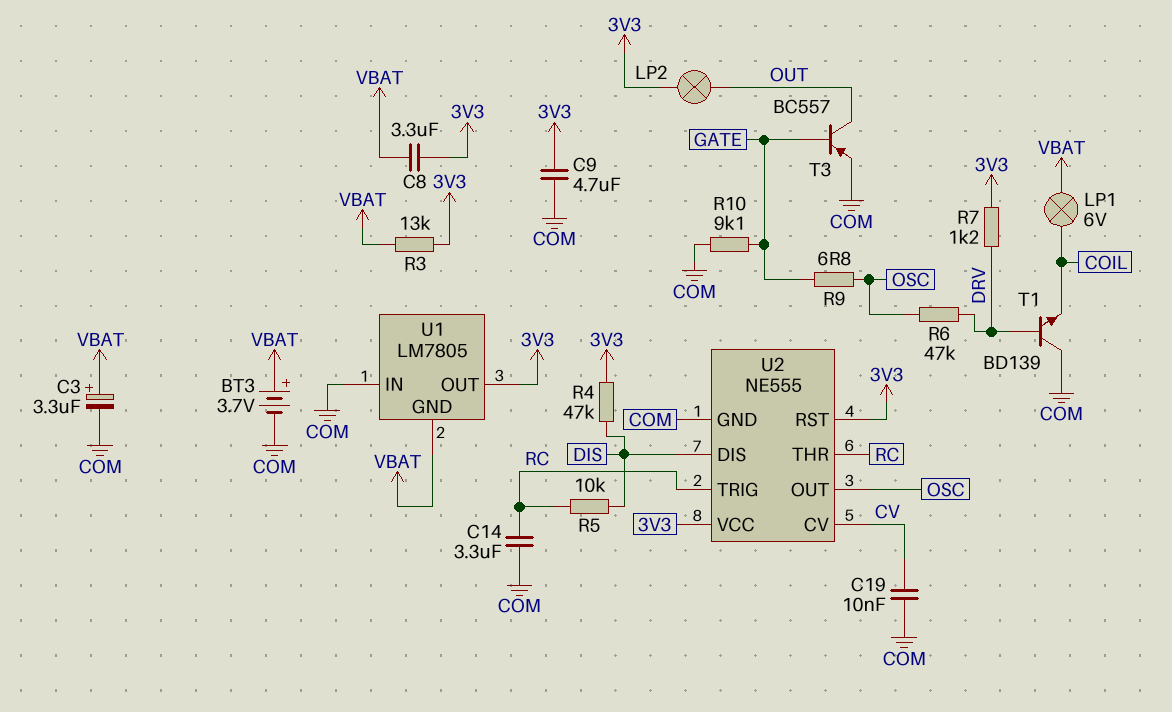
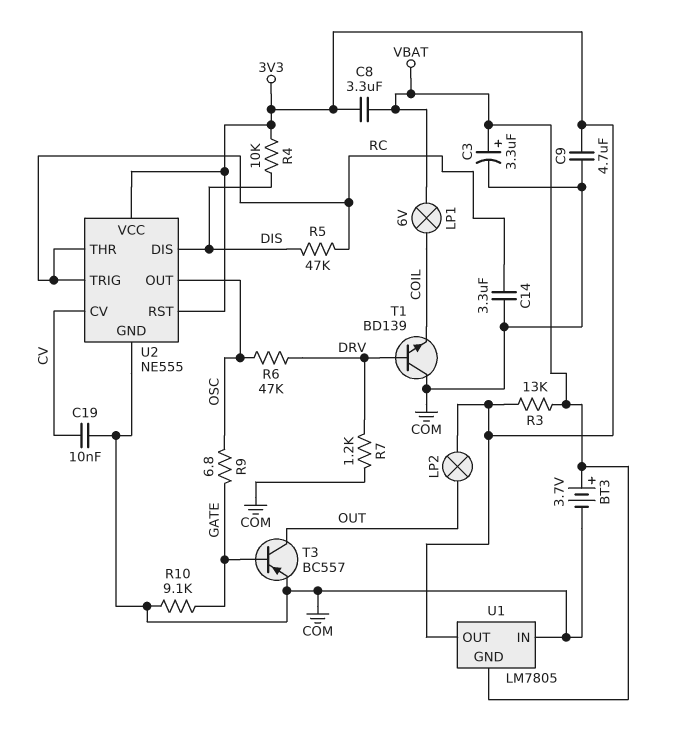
R4: 47k (3V3, DIS) -> 10k (3V3, DIS)
R5: 10k (DIS, RC) -> 47k (DIS, RC)
R7: 1.2k (3V3, DRV) -> 1.2k (COM, DRV)

